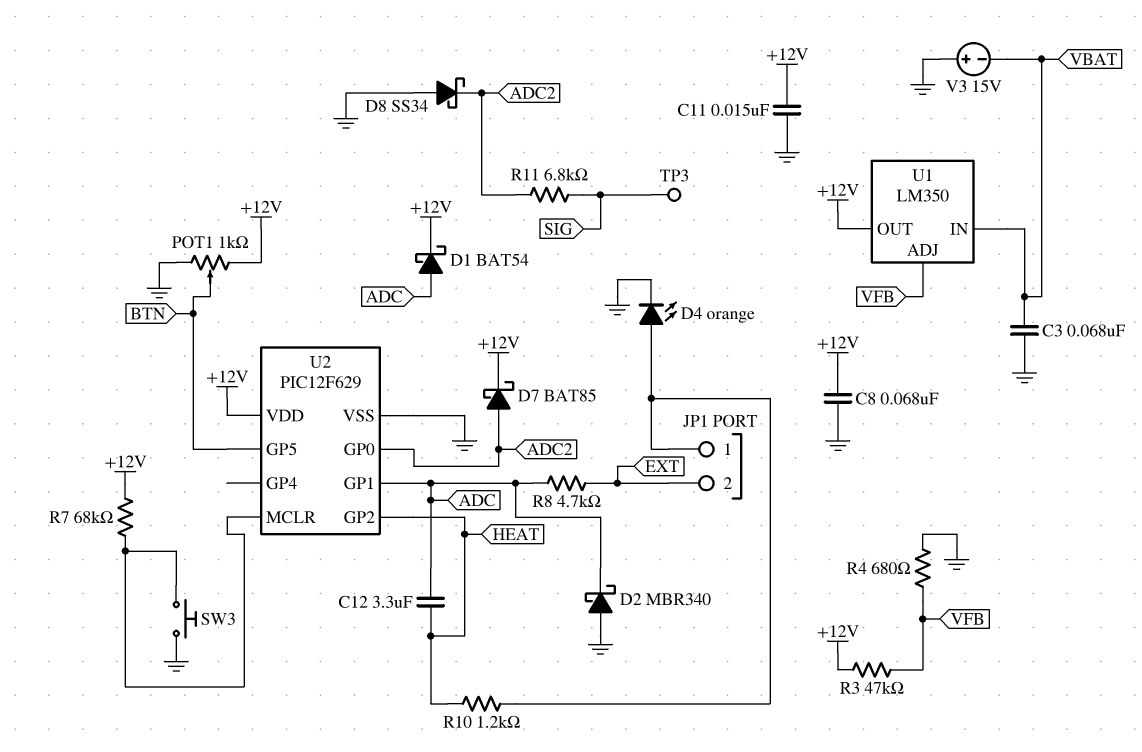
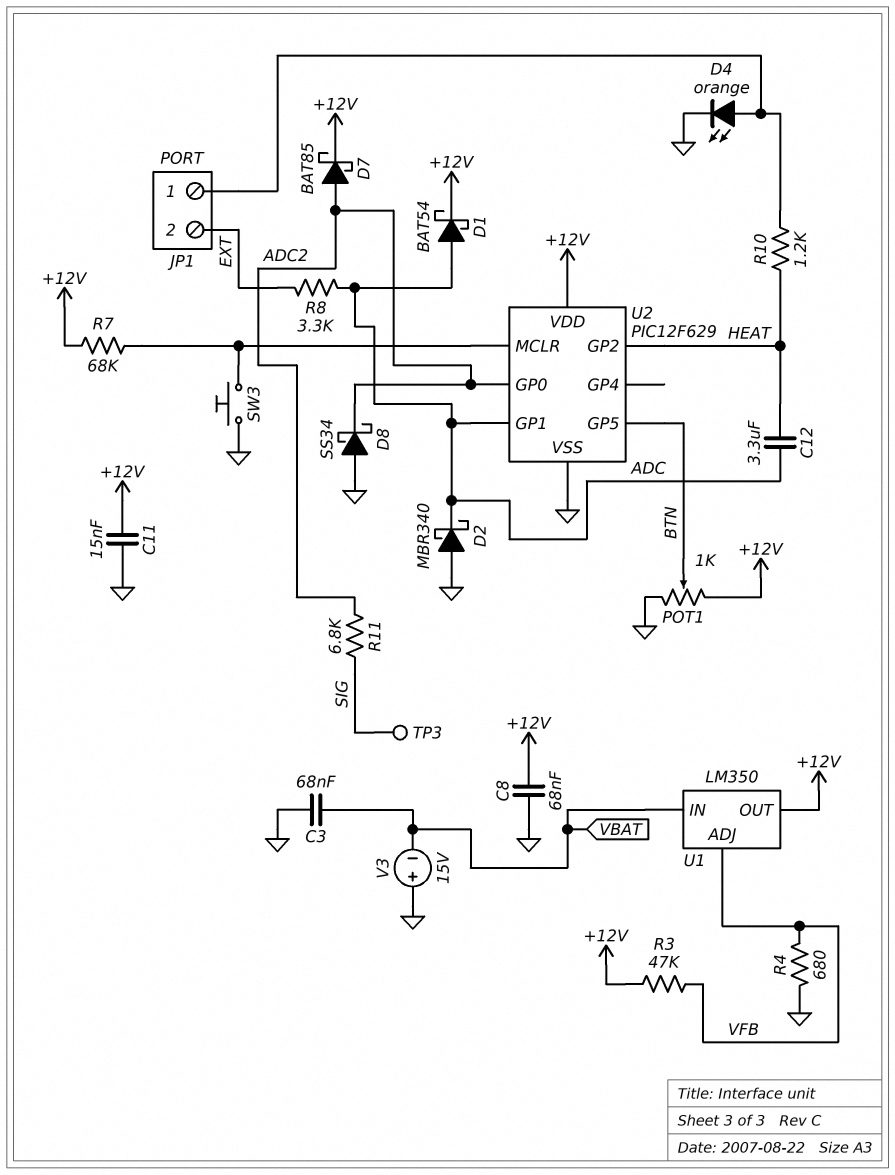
R8: 4.7k (ADC, EXT) -> 3.3k (ADC, EXT)

